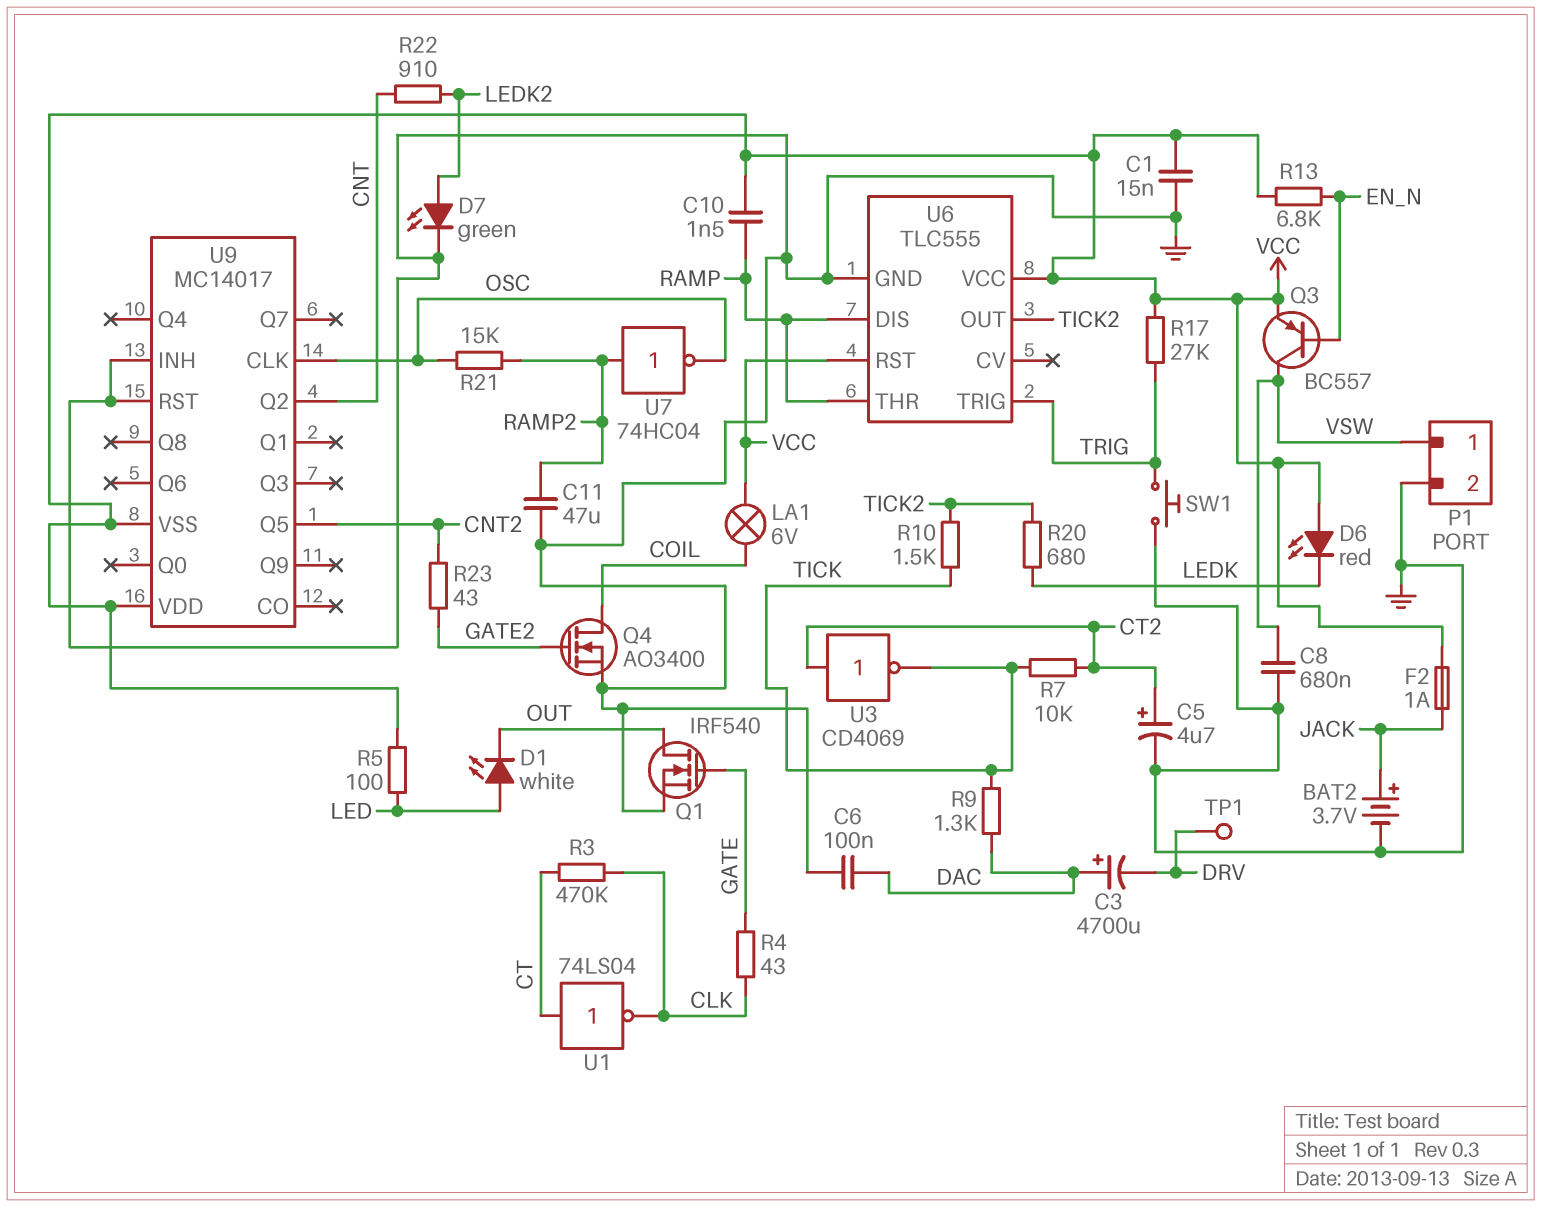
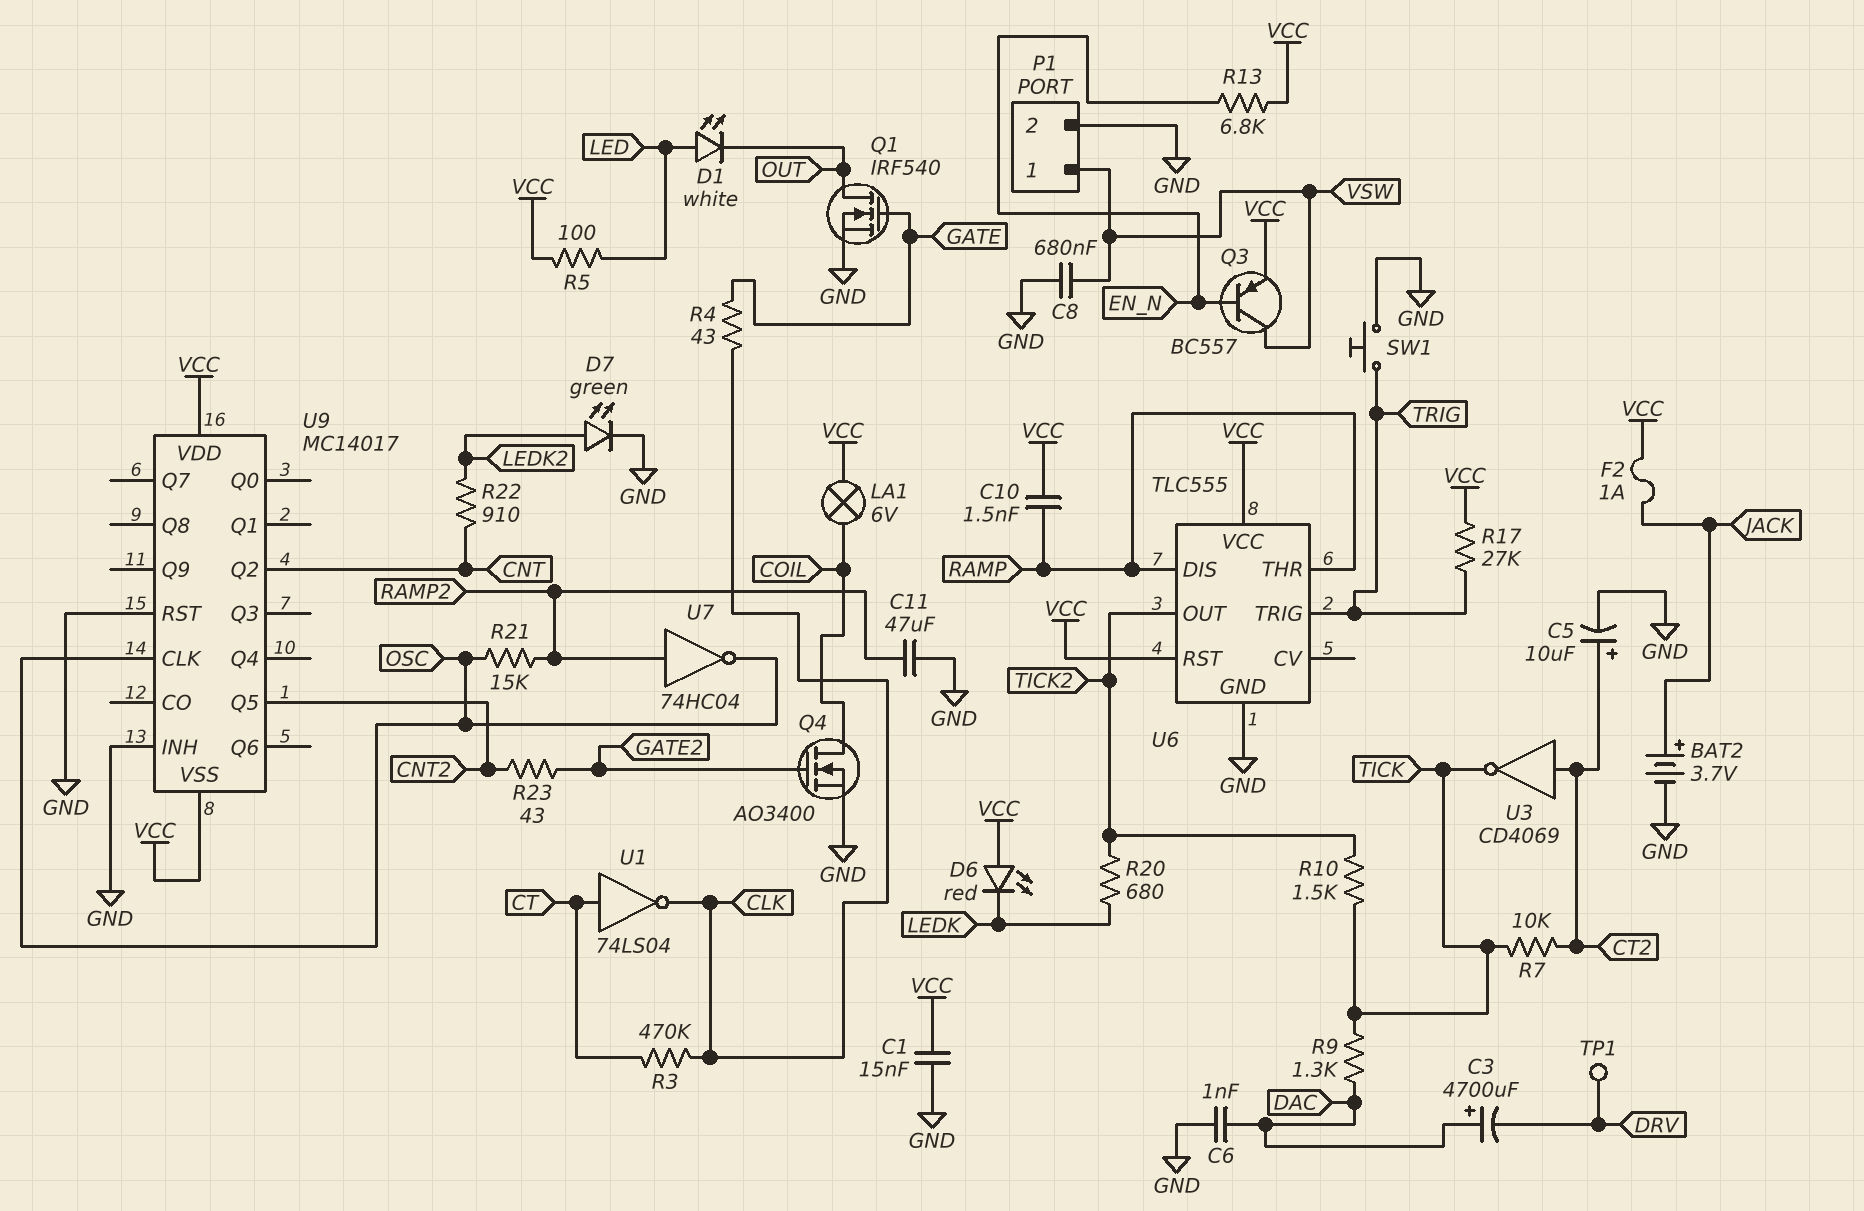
C5: 4.7uF (plus CT2, minus GND) -> 10uF (plus CT2, minus GND)
C6: 100nF (DAC, GND) -> 1nF (DAC, GND)

